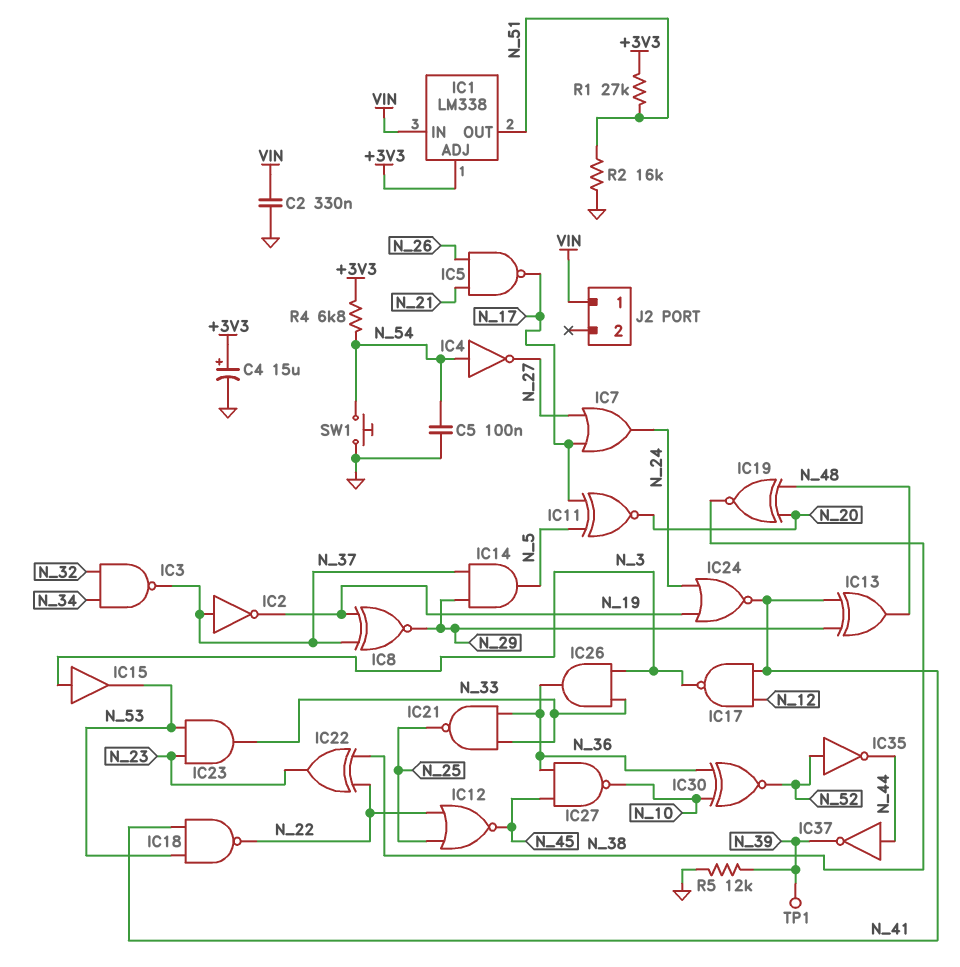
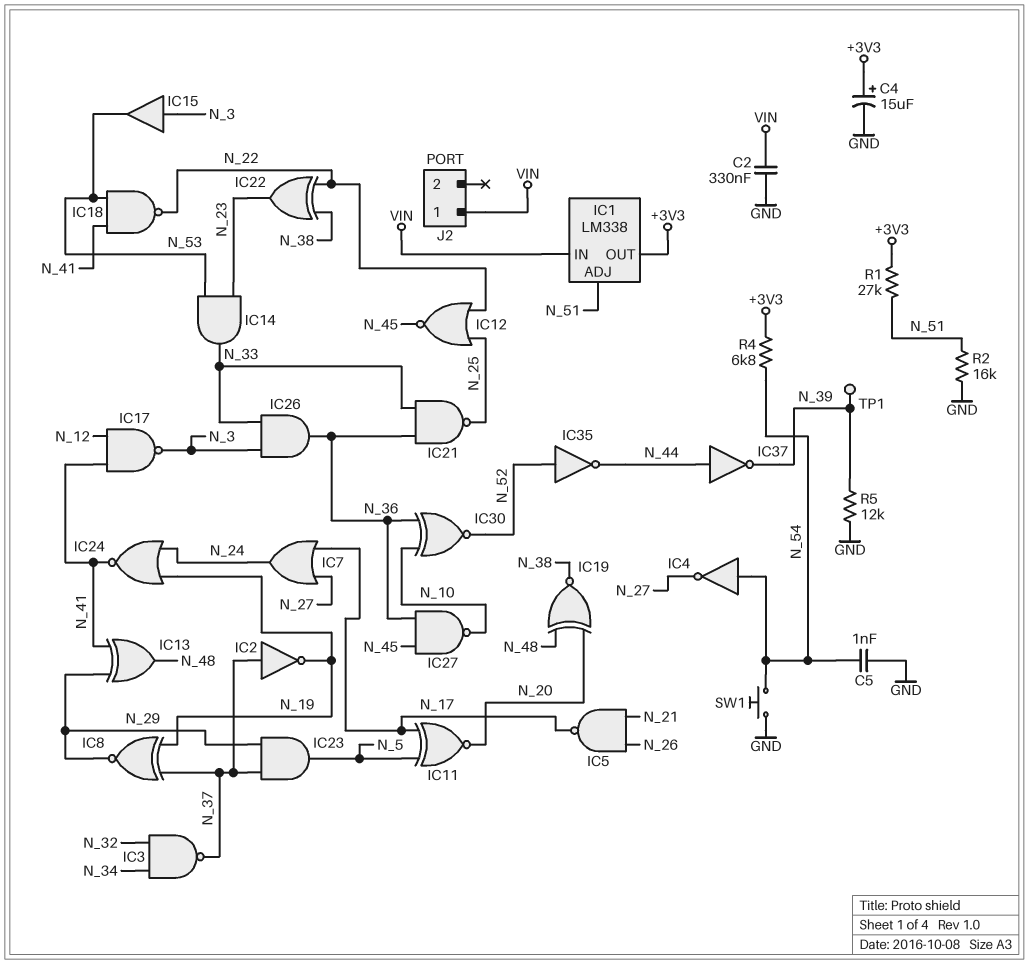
C5: 100nF (GND, N_54) -> 1nF (GND, N_54)
IC1 pin ADJ: +3V3 -> N_51
IC1 pin OUT: N_51 -> +3V3
IC14: AND (in N_29, in N_37, out N_5) -> AND (in N_23, in N_53, out N_33)
IC23: AND (in N_23, in N_53, out N_33) -> AND (in N_29, in N_37, out N_5)

